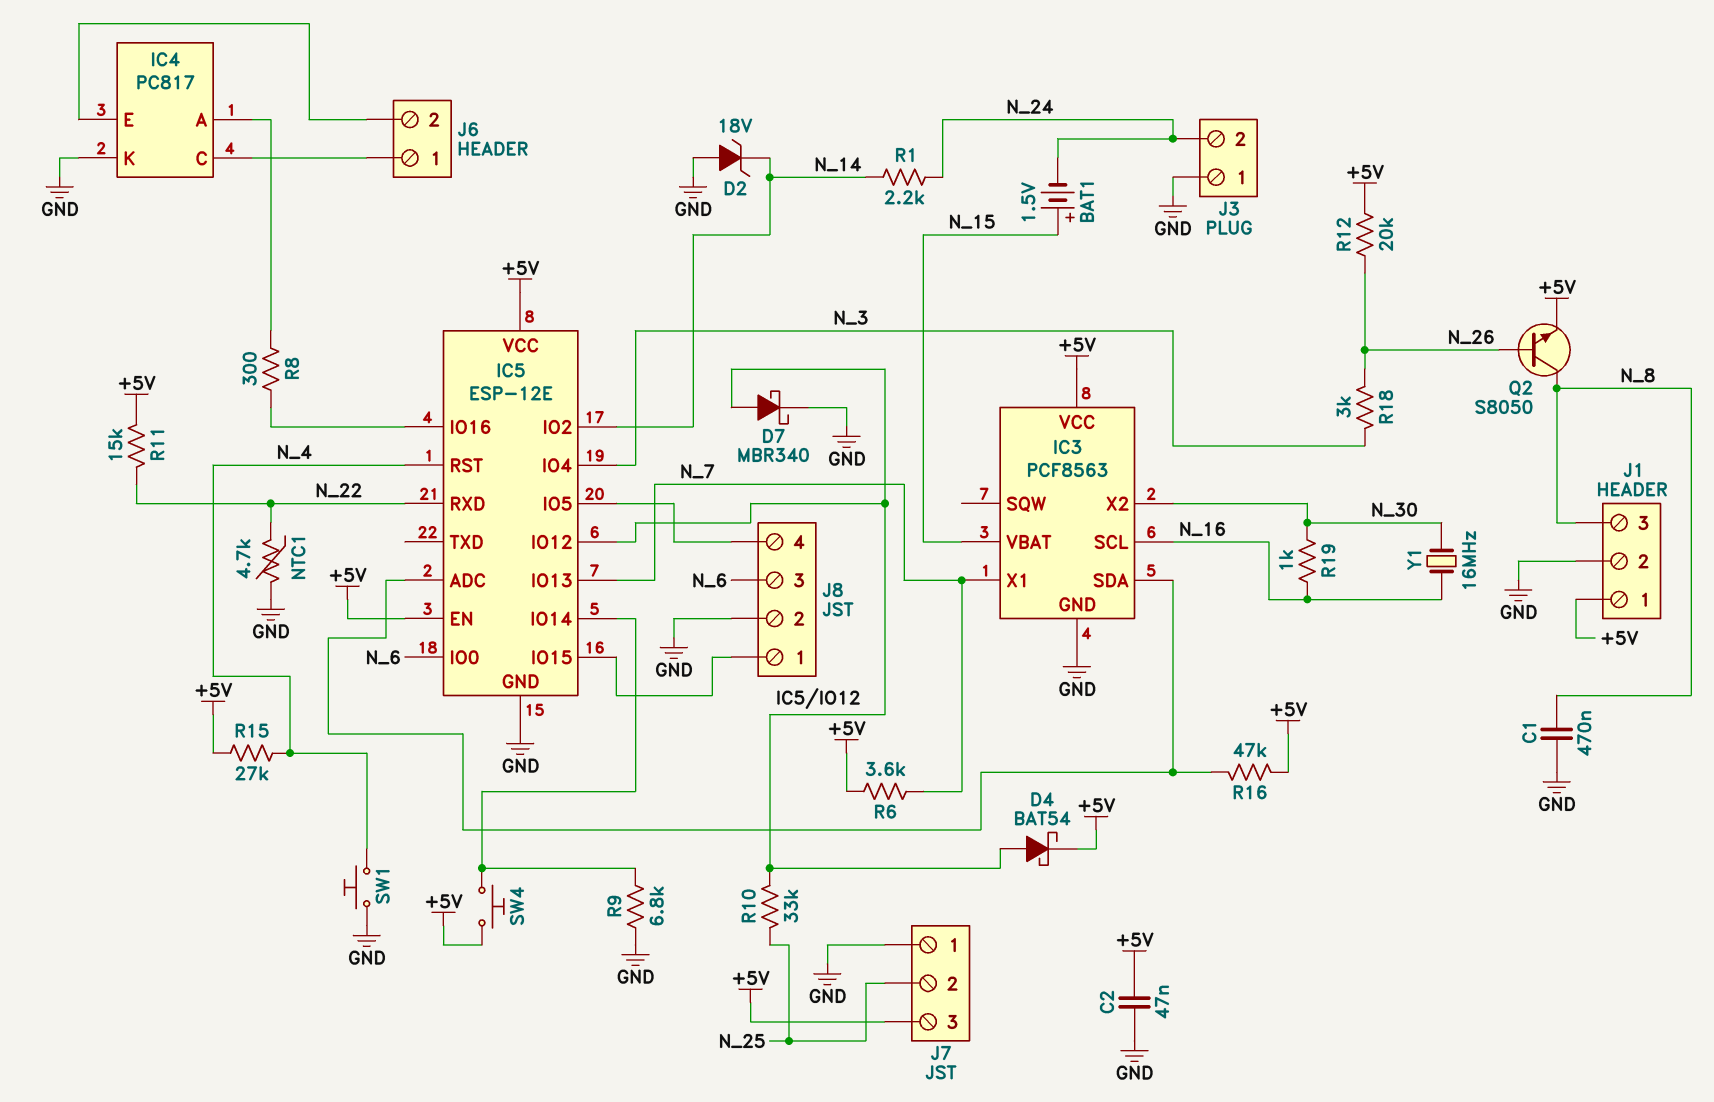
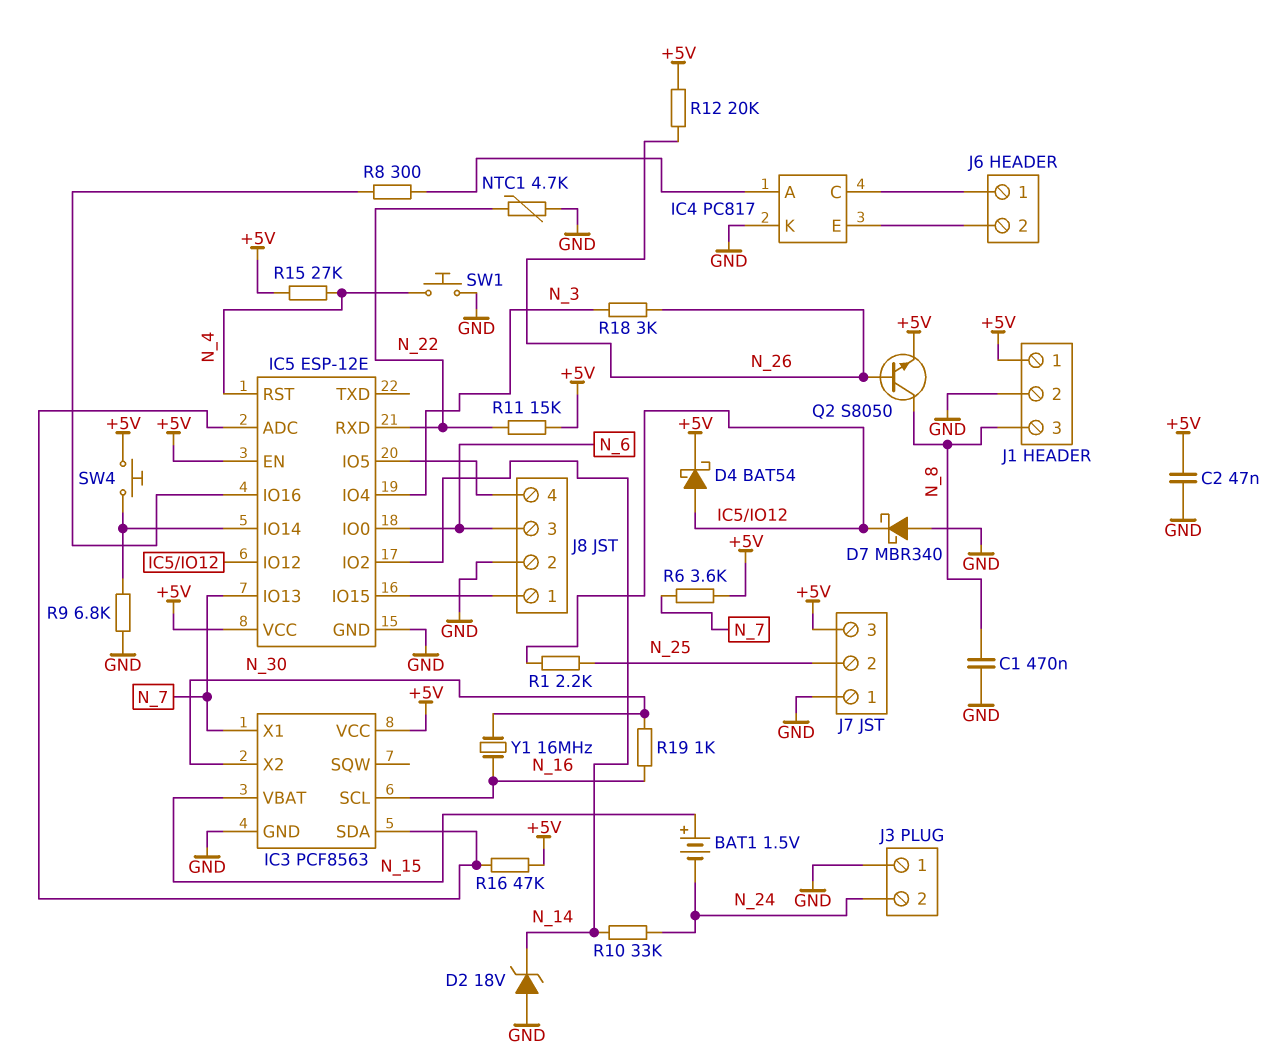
D7: schottky MBR340 (A IC5/IO12, K GND) -> schottky MBR340 (A GND, K IC5/IO12)
R1: 2.2k (N_14, N_24) -> 2.2k (IC5/IO12, N_25)
R10: 33k (IC5/IO12, N_25) -> 33k (N_14, N_24)

